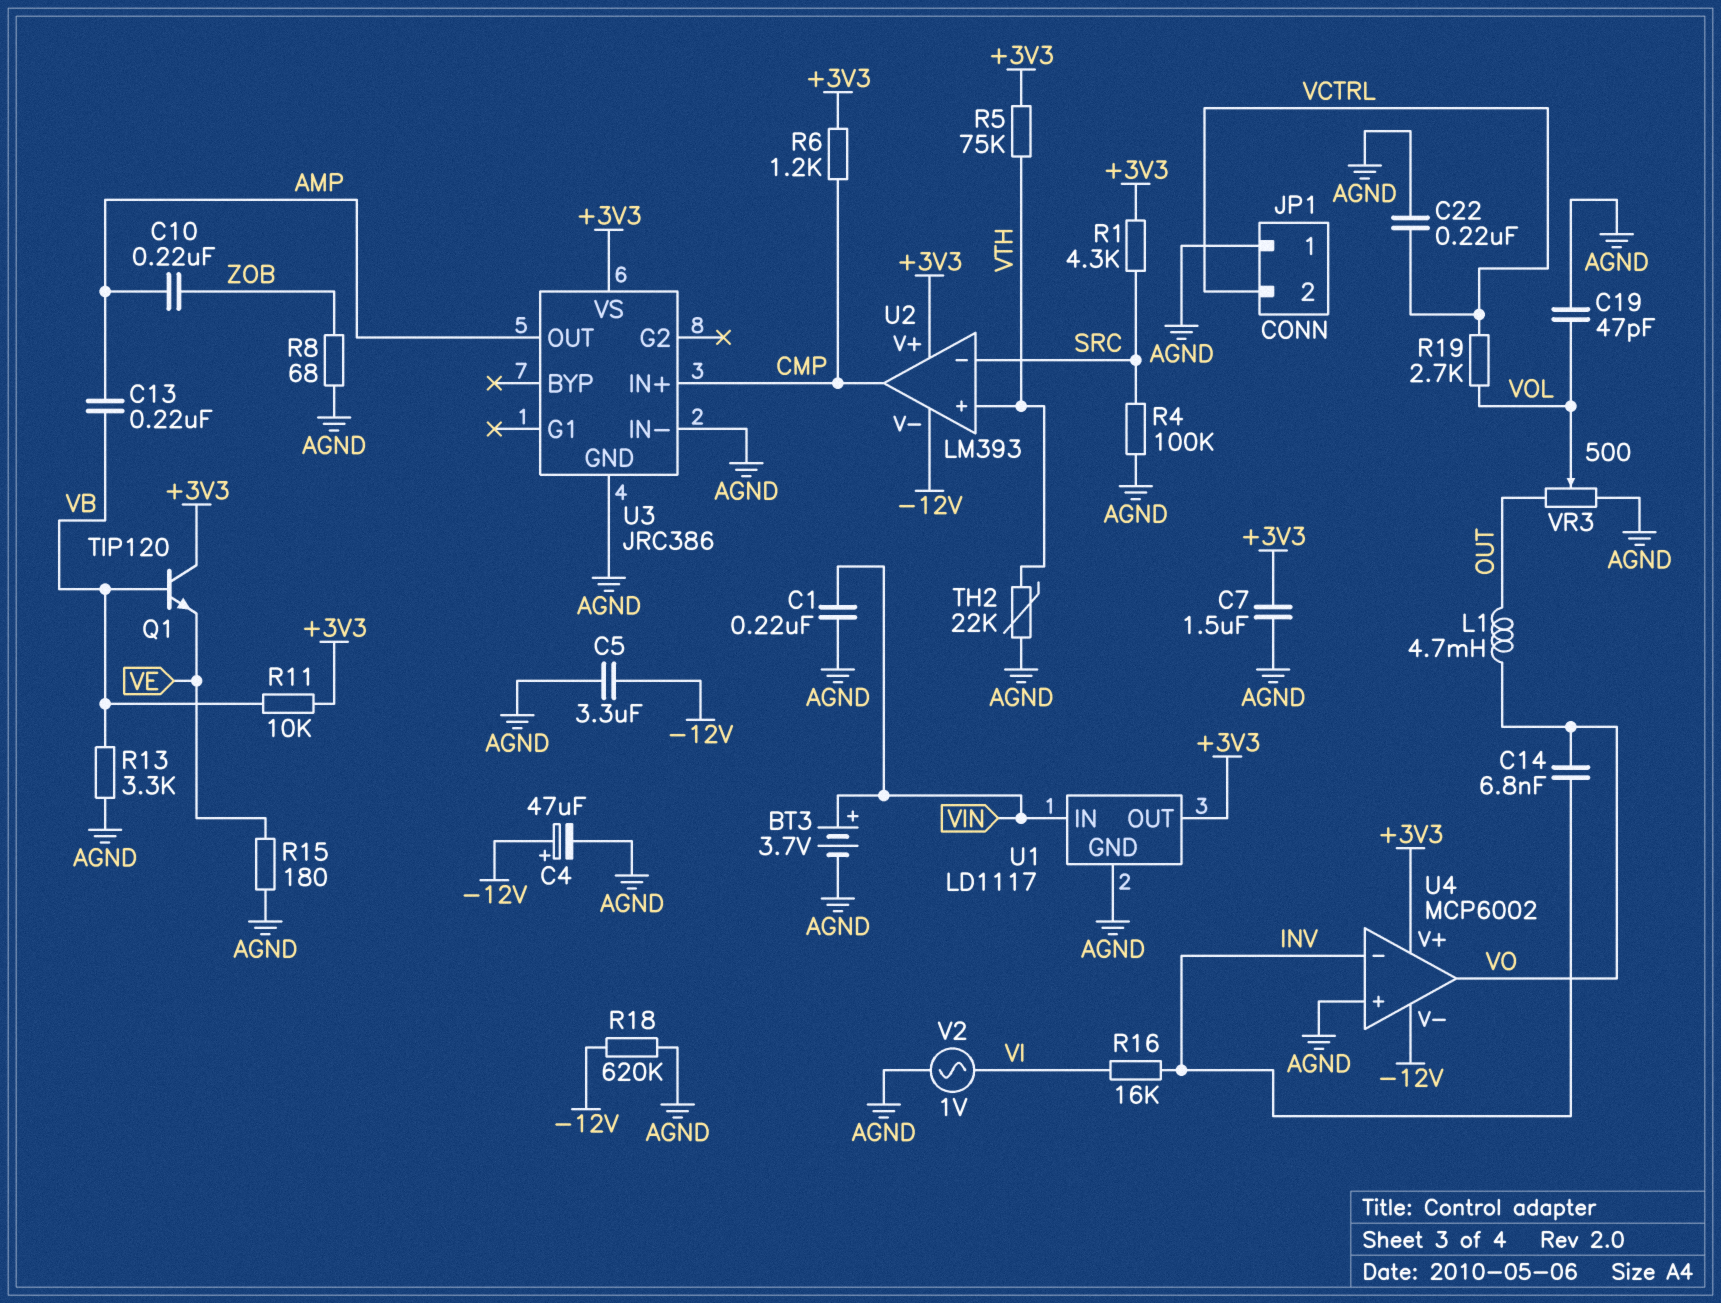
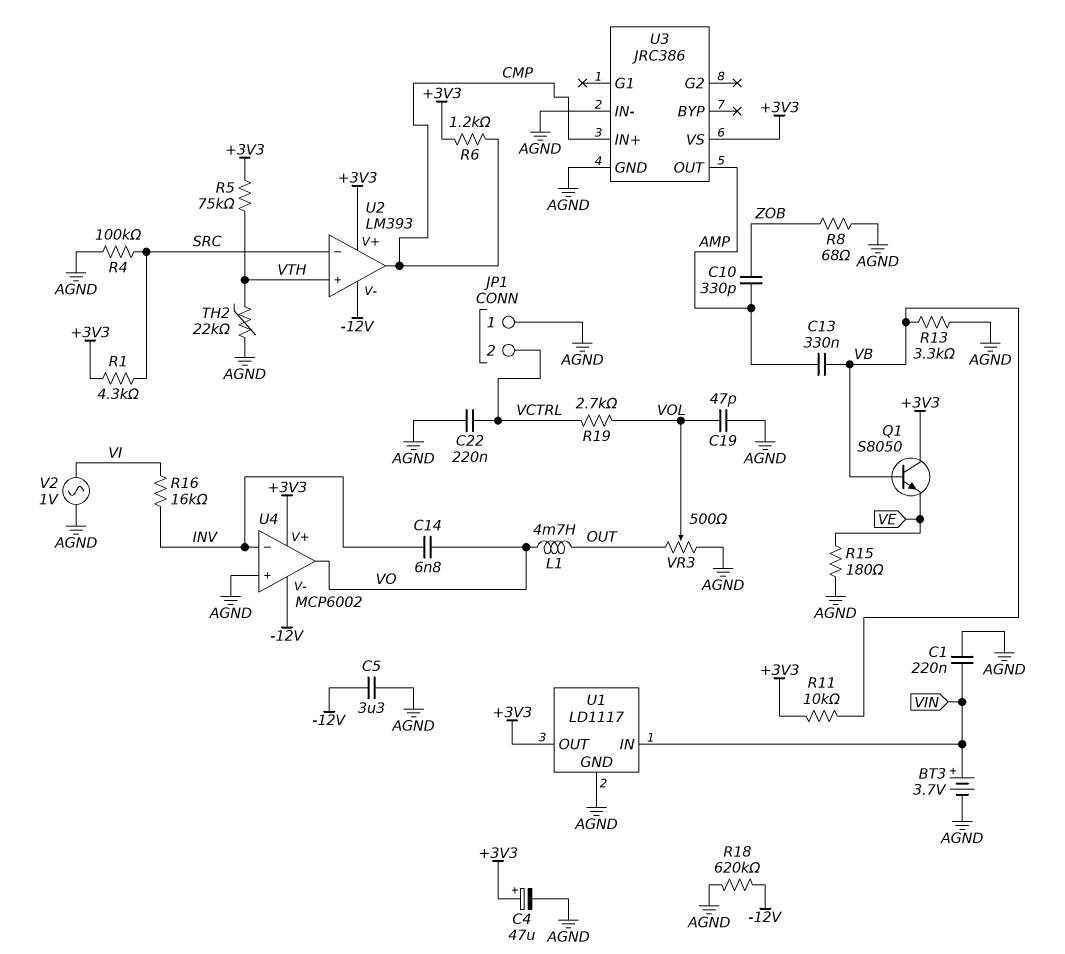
C4: 47uF (plus -12V, minus AGND) -> 47uF (plus +3V3, minus AGND)
C7: 1.5uF (+3V3, AGND) -> none
C10: 220nF (AMP, ZOB) -> 330pF (AMP, ZOB)
C13: 220nF (AMP, VB) -> 330nF (AMP, VB)
Q1: NPN TIP120 (B VB, C +3V3, E VE) -> NPN S8050 (B VB, C +3V3, E VE)

